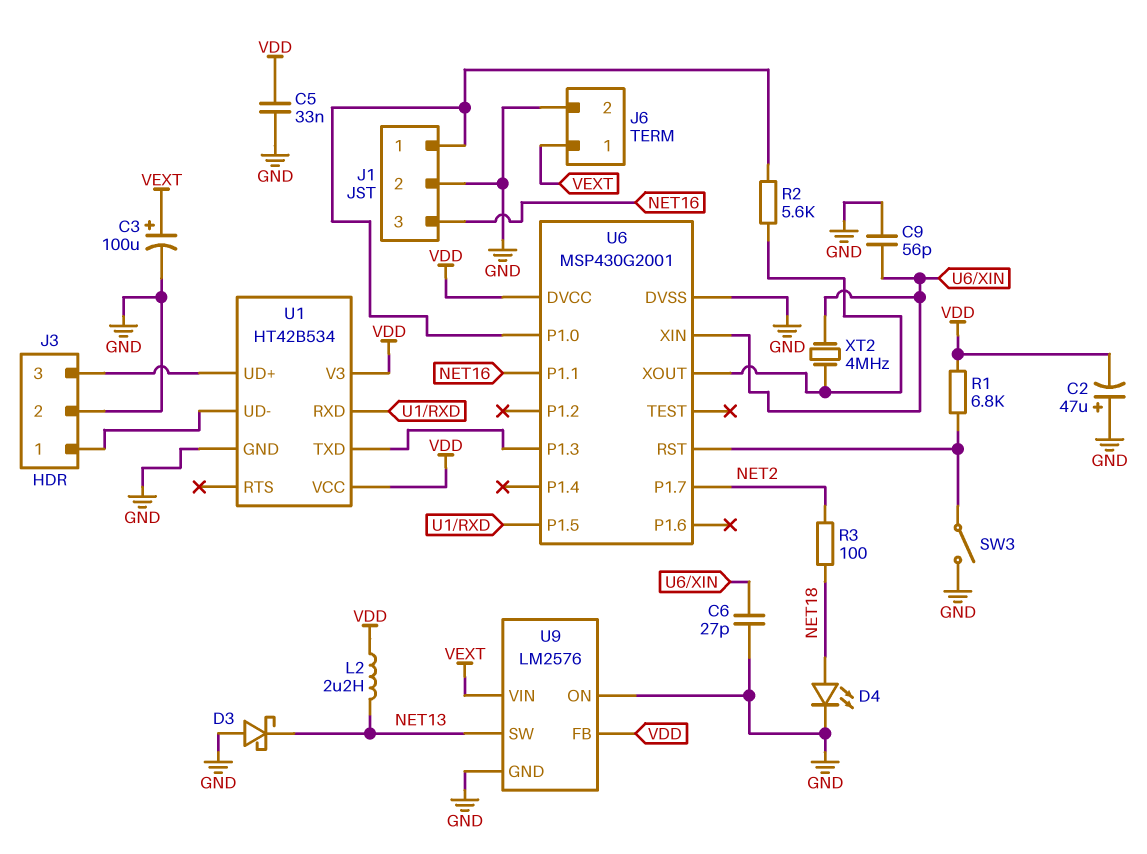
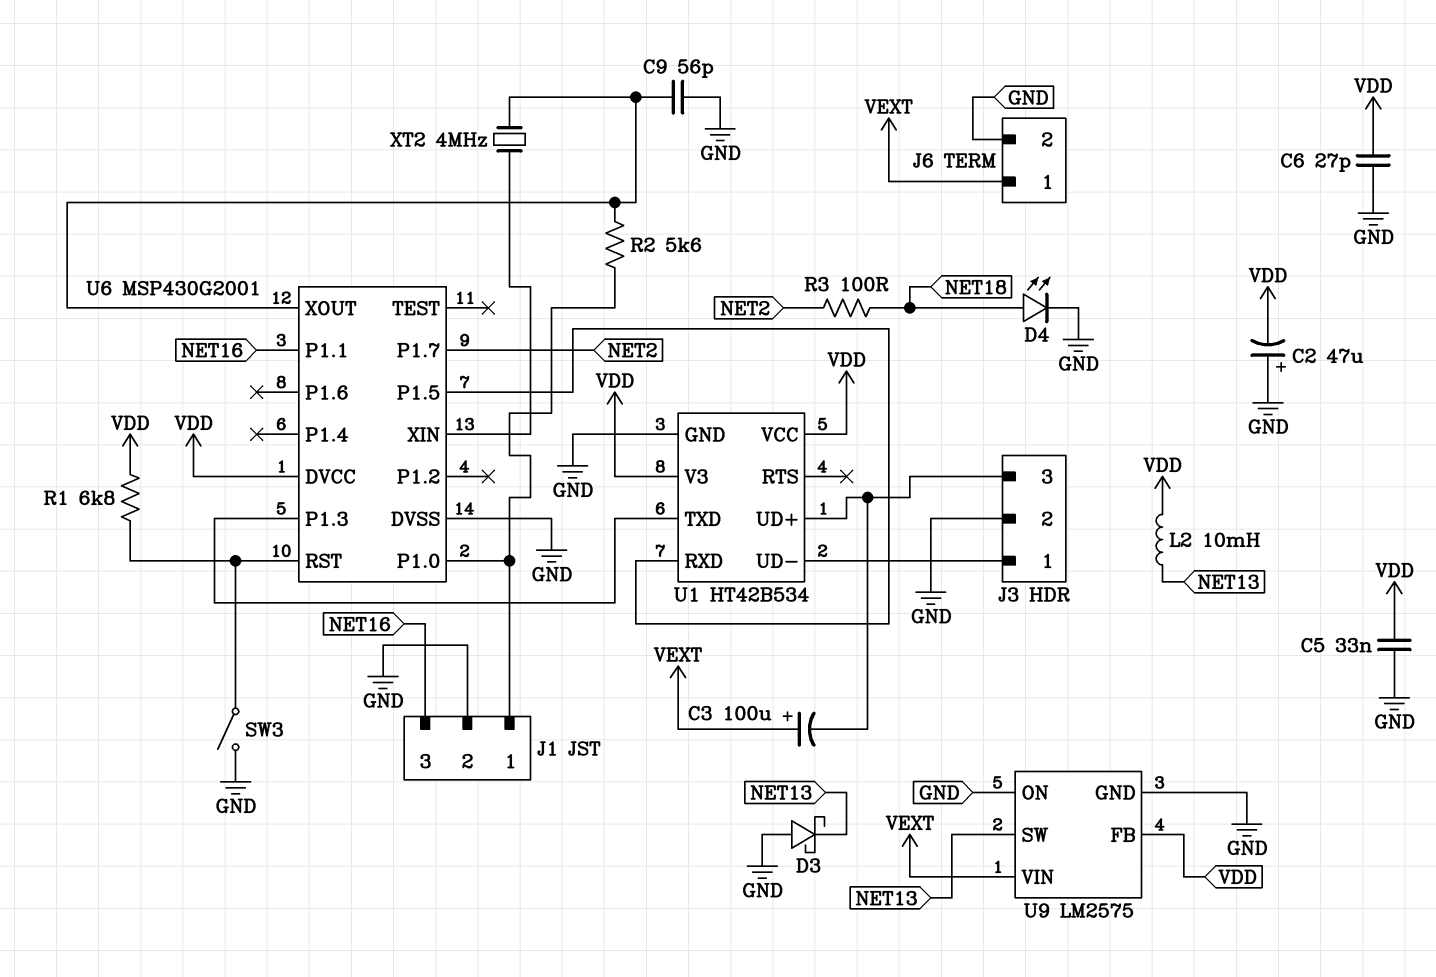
C3: 100uF (plus VEXT, minus GND) -> 100uF (plus VEXT, minus J3/3)
C6: 27pF (GND, U6/XIN) -> 27pF (GND, VDD)
C9: 56pF (GND, U6/XIN) -> 56pF (GND, U6/XOUT)
L2: 2.2uH (NET13, VDD) -> 10mH (NET13, VDD)
U9: LM2576 -> LM2575

